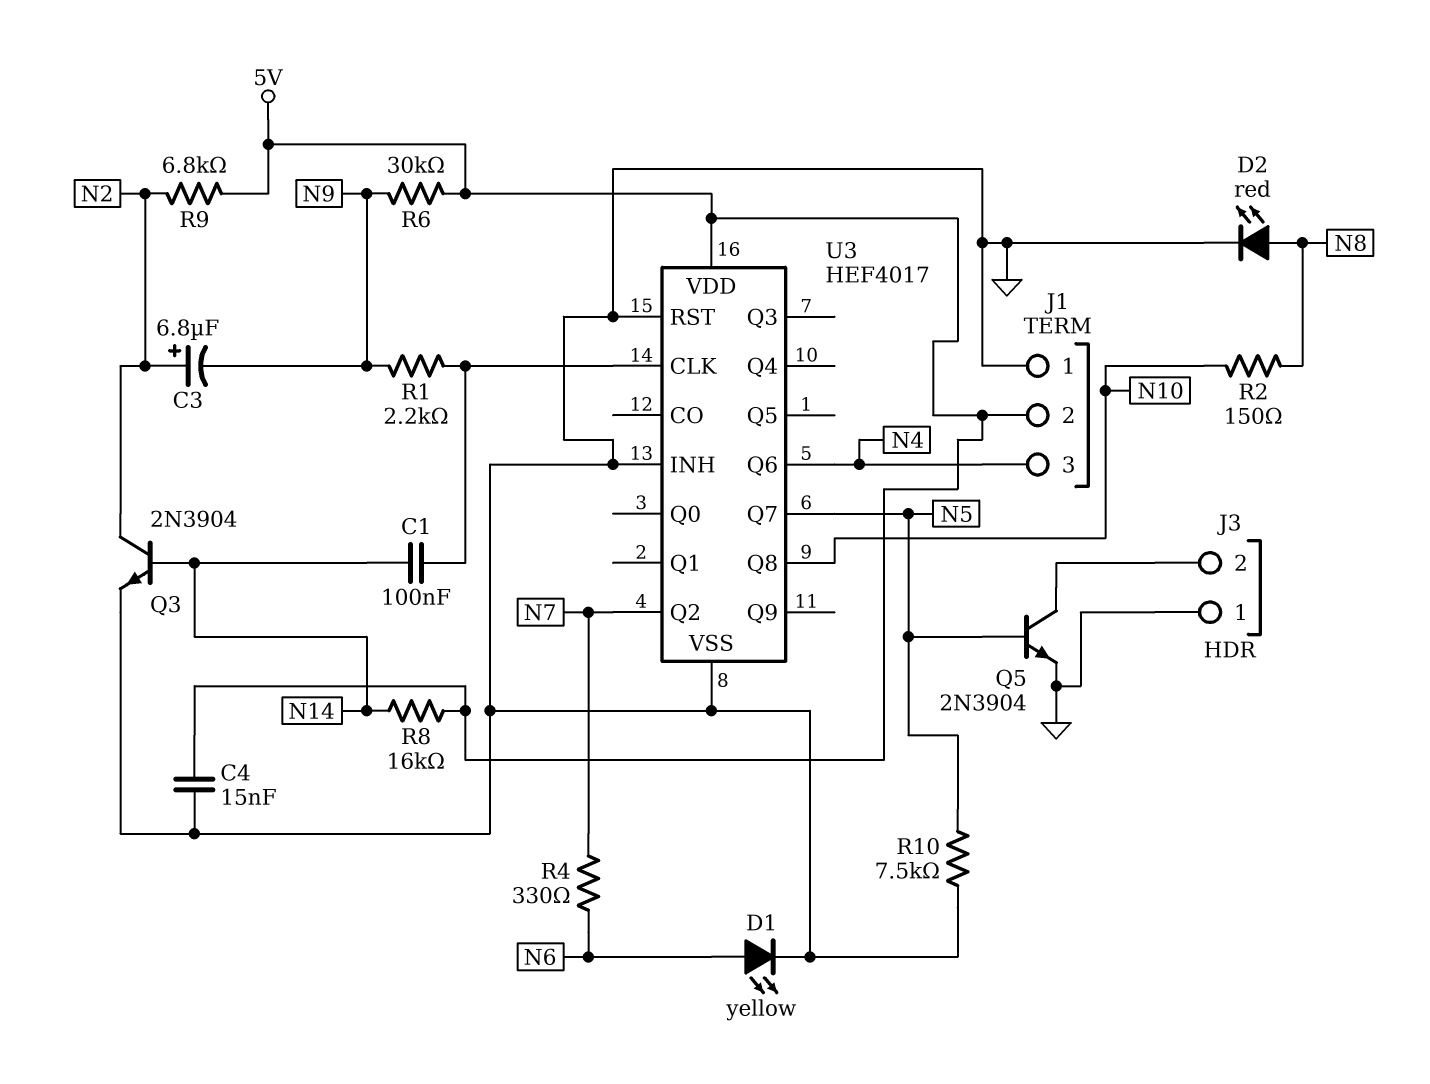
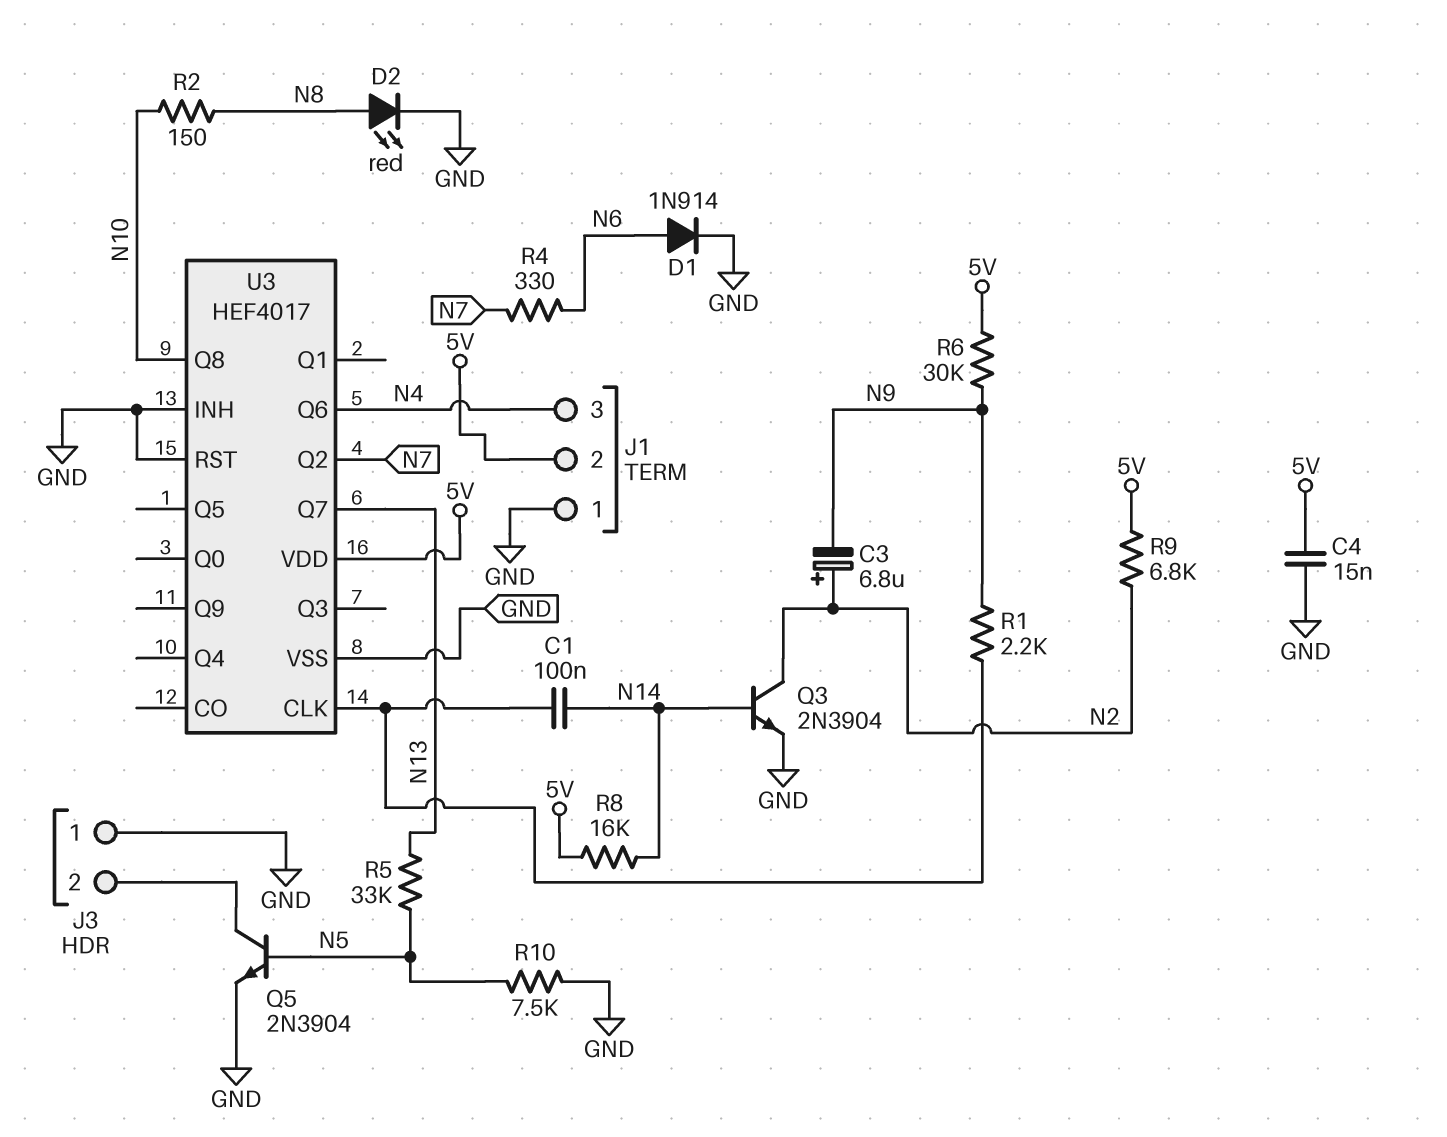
D1: LED yellow (A N6, K GND) -> diode 1N914 (A N6, K GND)
R5: none -> 33k (N5, N13)
U3 pin Q7: N5 -> N13

